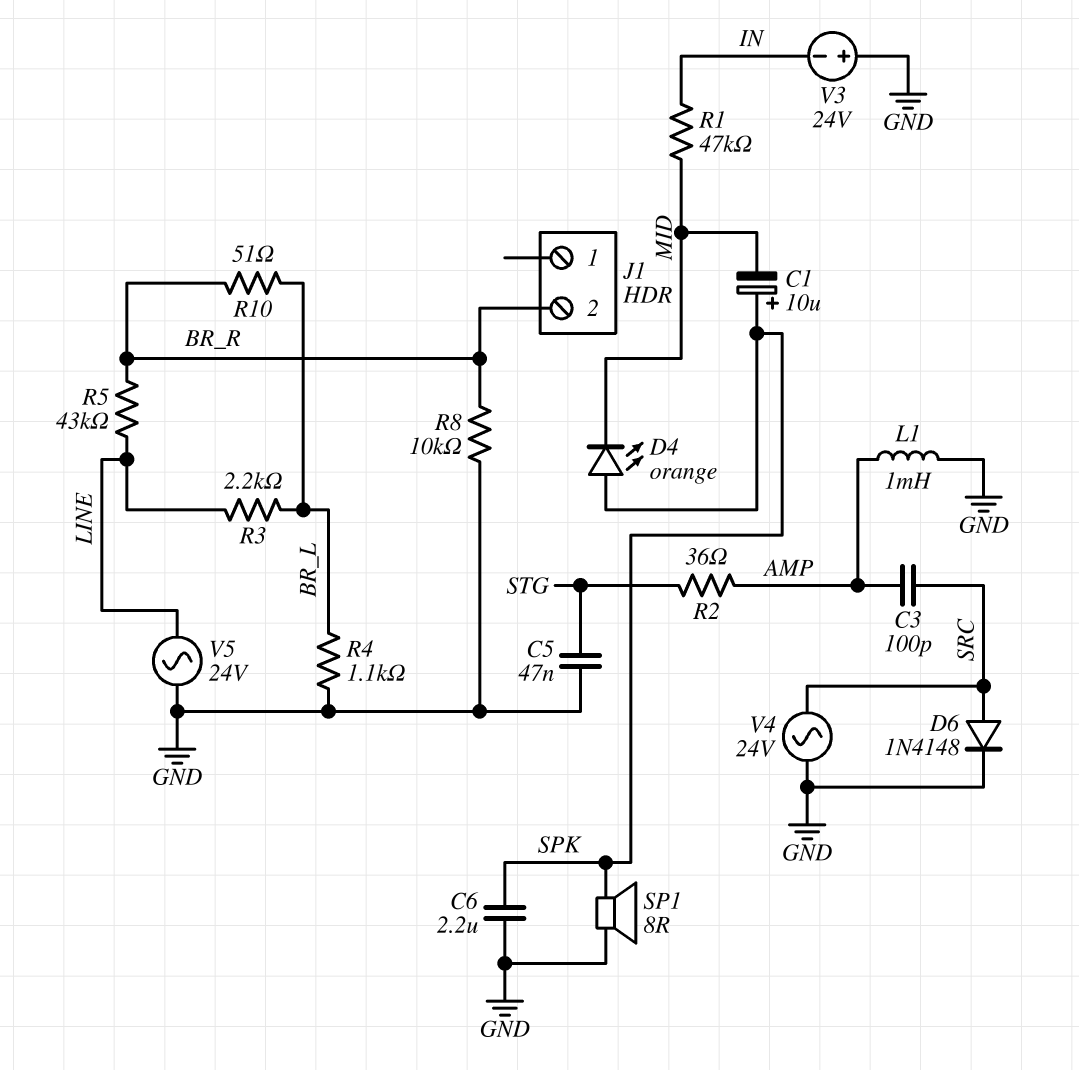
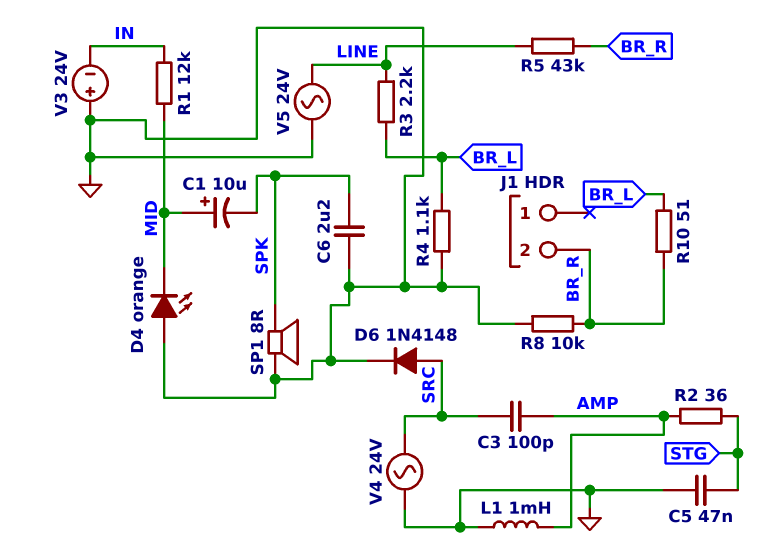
C1: 10uF (plus SPK, minus MID) -> 10uF (plus MID, minus SPK)
D4: LED orange (A SPK, K MID) -> LED orange (A GND, K MID)
R1: 47k (IN, MID) -> 12k (IN, MID)

